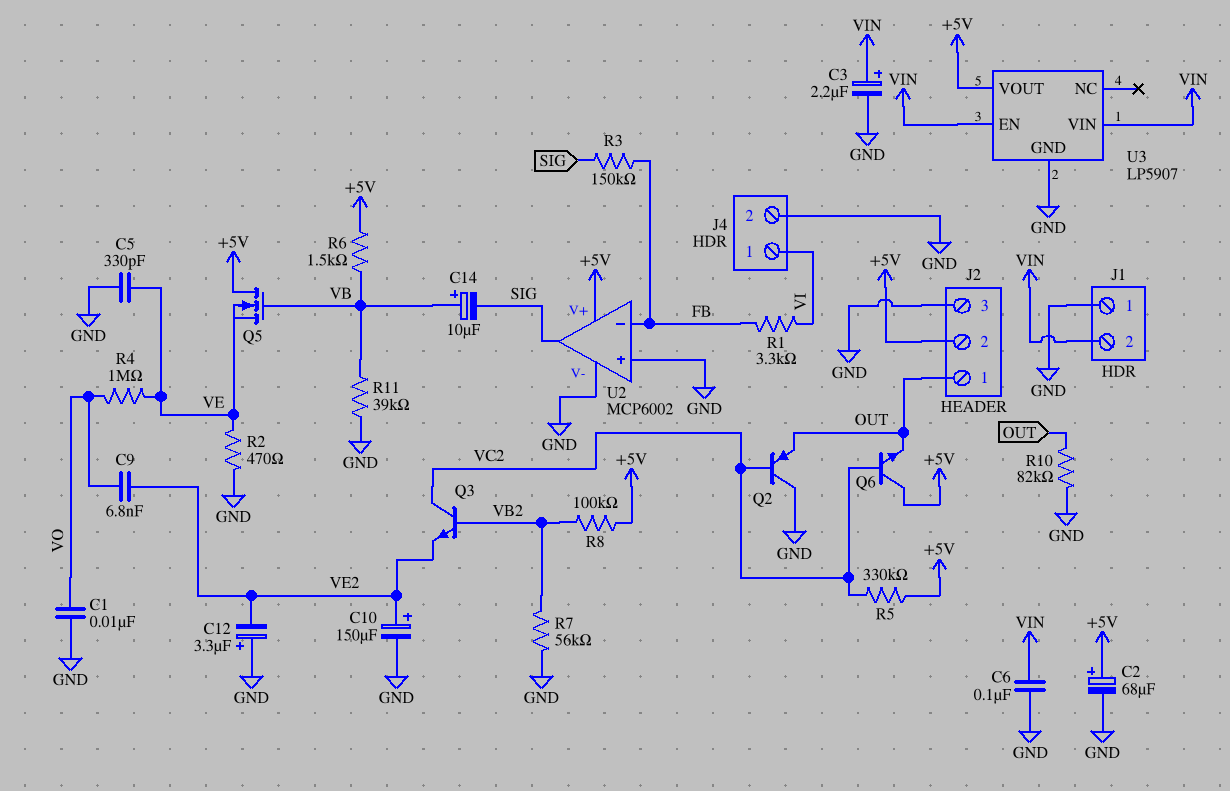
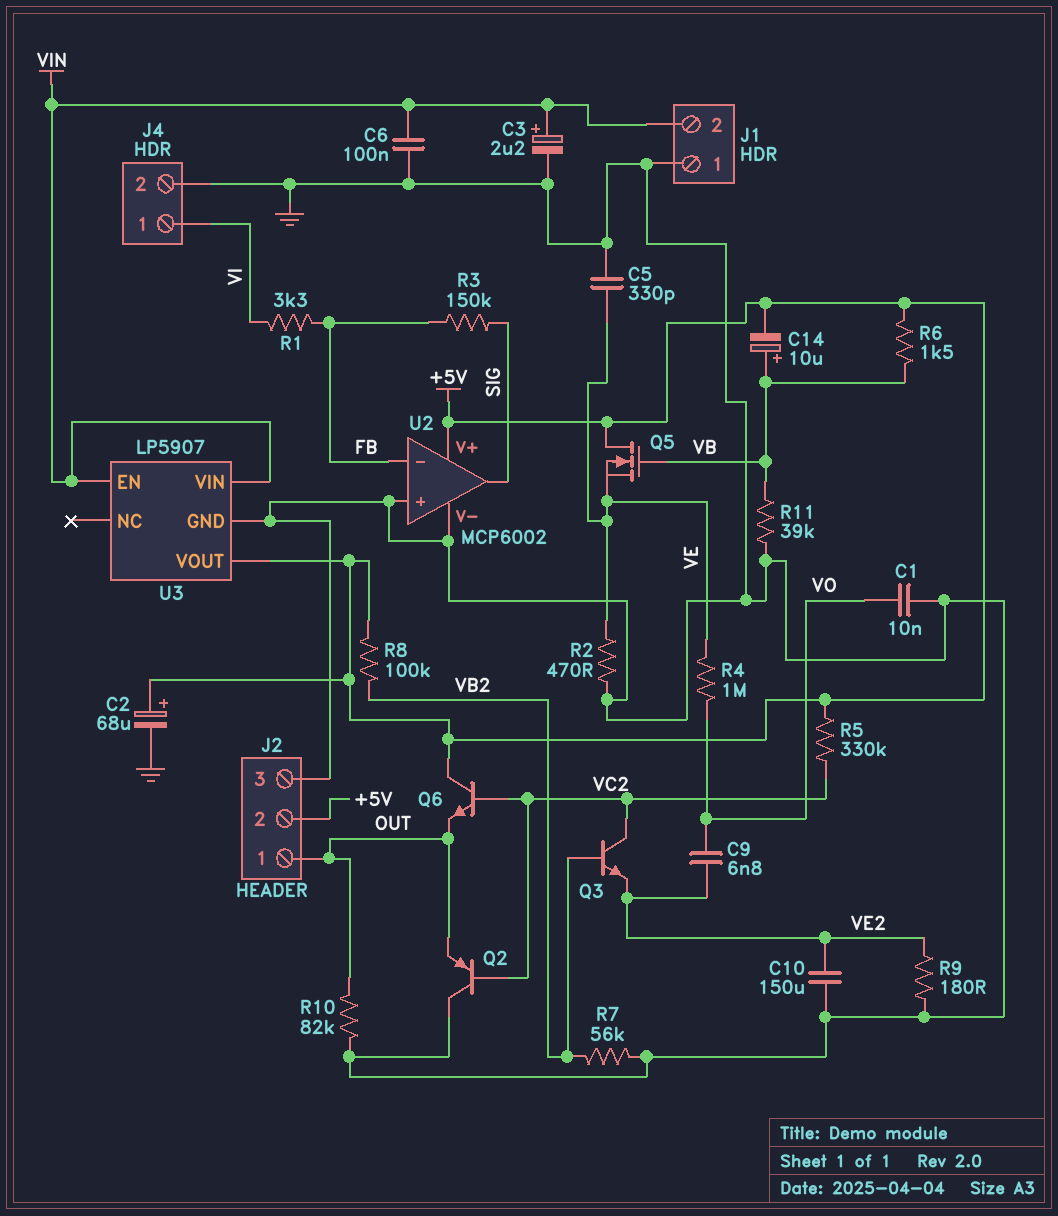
C10: 150uF (plus VE2, minus GND) -> 150uF (GND, VE2)
C12: 3.3uF (plus GND, minus VE2) -> none
C14: 10uF (plus VB, minus SIG) -> 10uF (plus VB, minus +5V)
R9: none -> 180 (GND, VE2)

